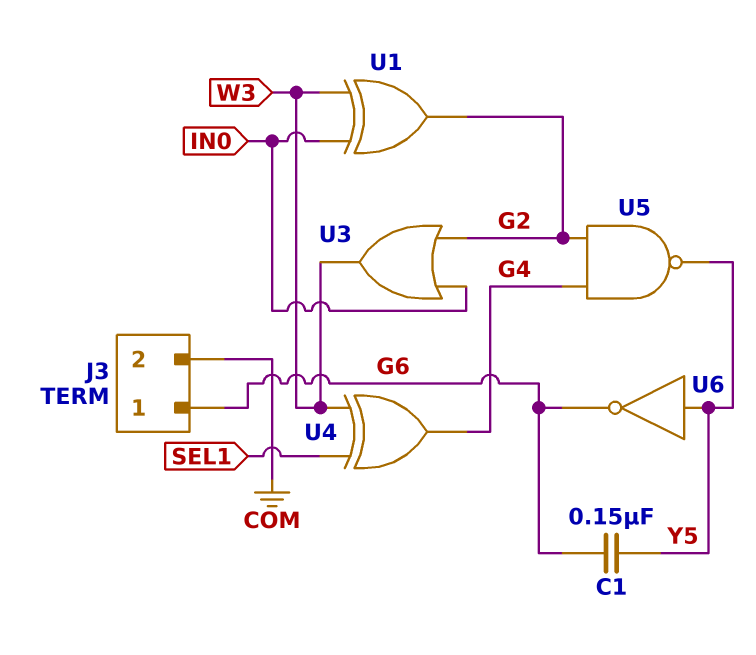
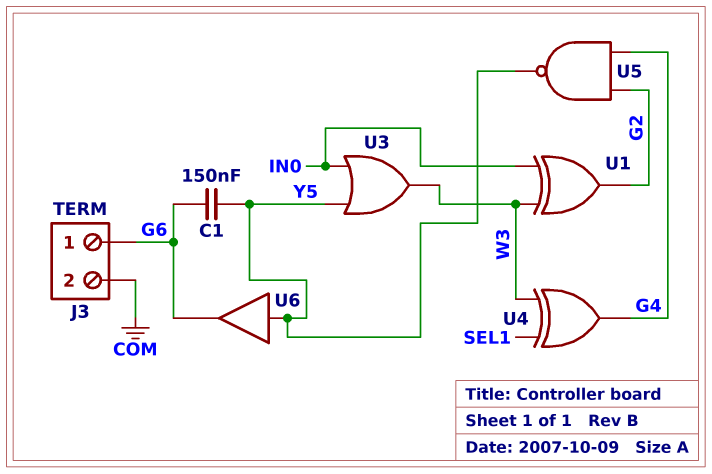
U3: OR (in G2, in IN0, out W3) -> OR (in IN0, in Y5, out W3)
U6: NOT (in Y5, out G6) -> buffer (in Y5, out G6)

